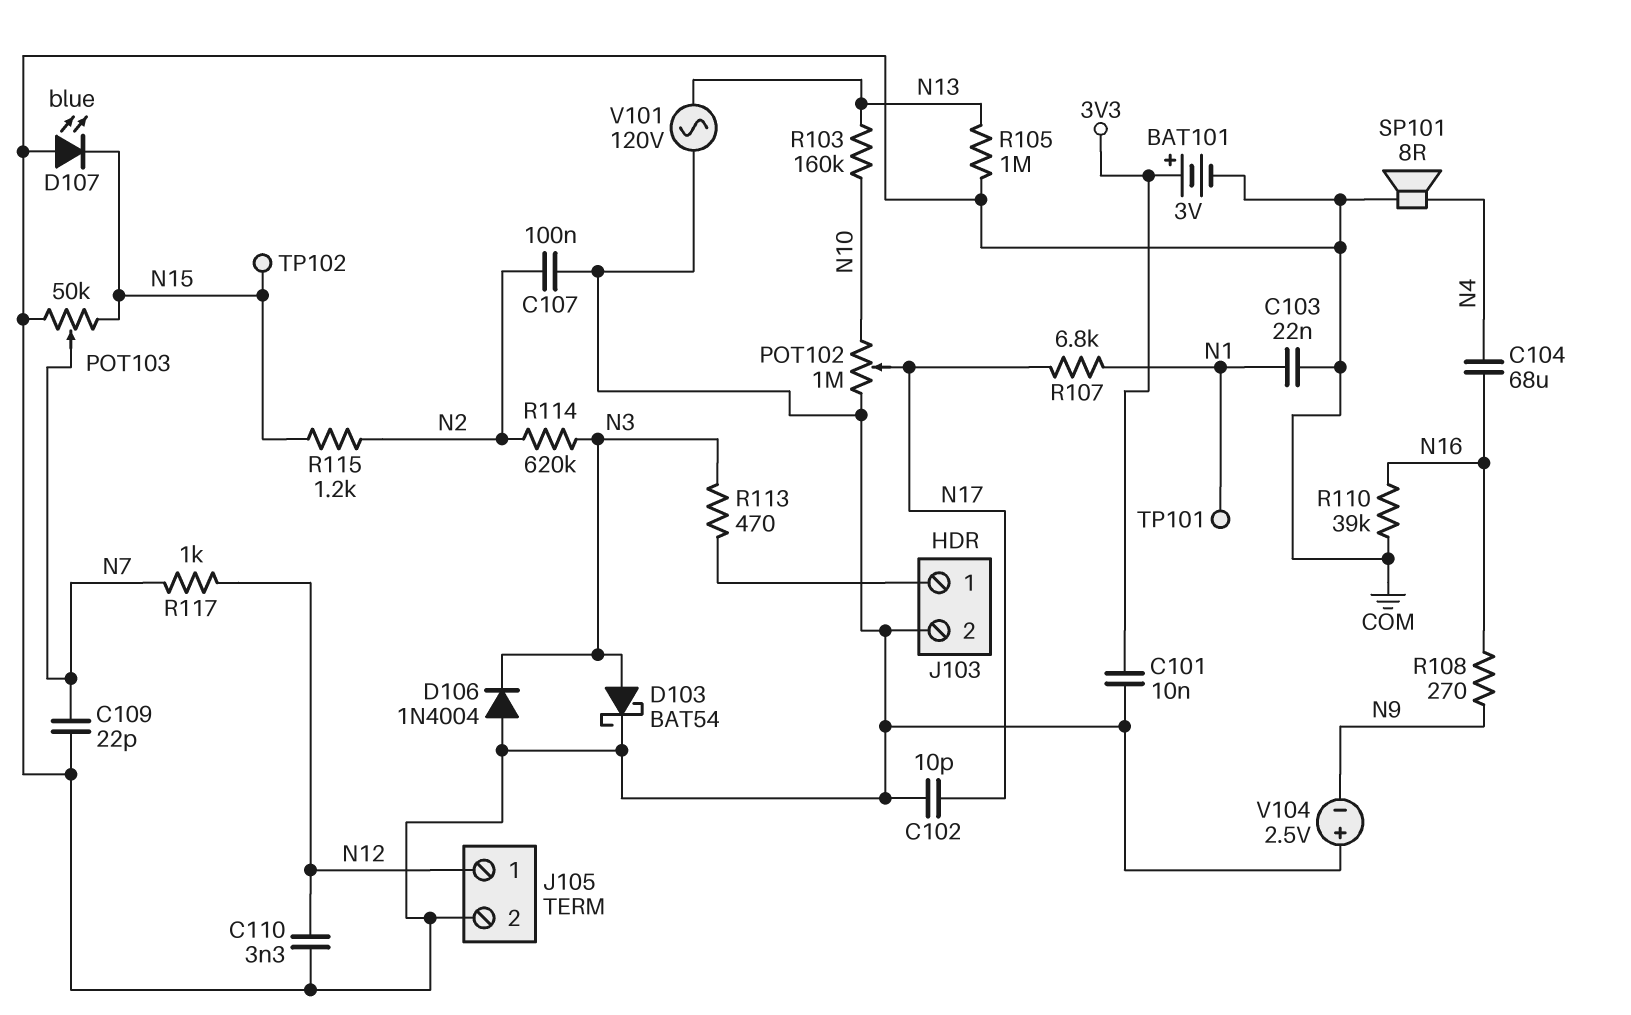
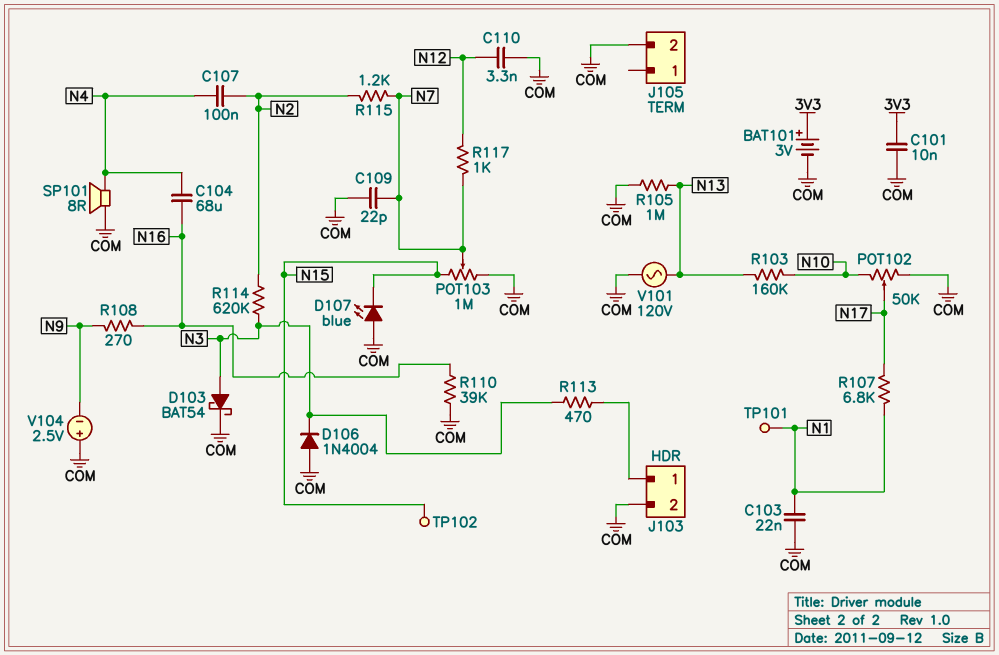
C102: 10pF (COM, N17) -> none
C107: 100nF (COM, N2) -> 100nF (N2, N4)
J105 pin 1: N12 -> none
POT102: 1M (COM, N10, wiper N17) -> 50k (COM, N10, wiper N17)
POT103: 50k (COM, N15, wiper N7) -> 1M (COM, N15, wiper N7)
R115: 1.2k (N2, N15) -> 1.2k (N2, N7)

